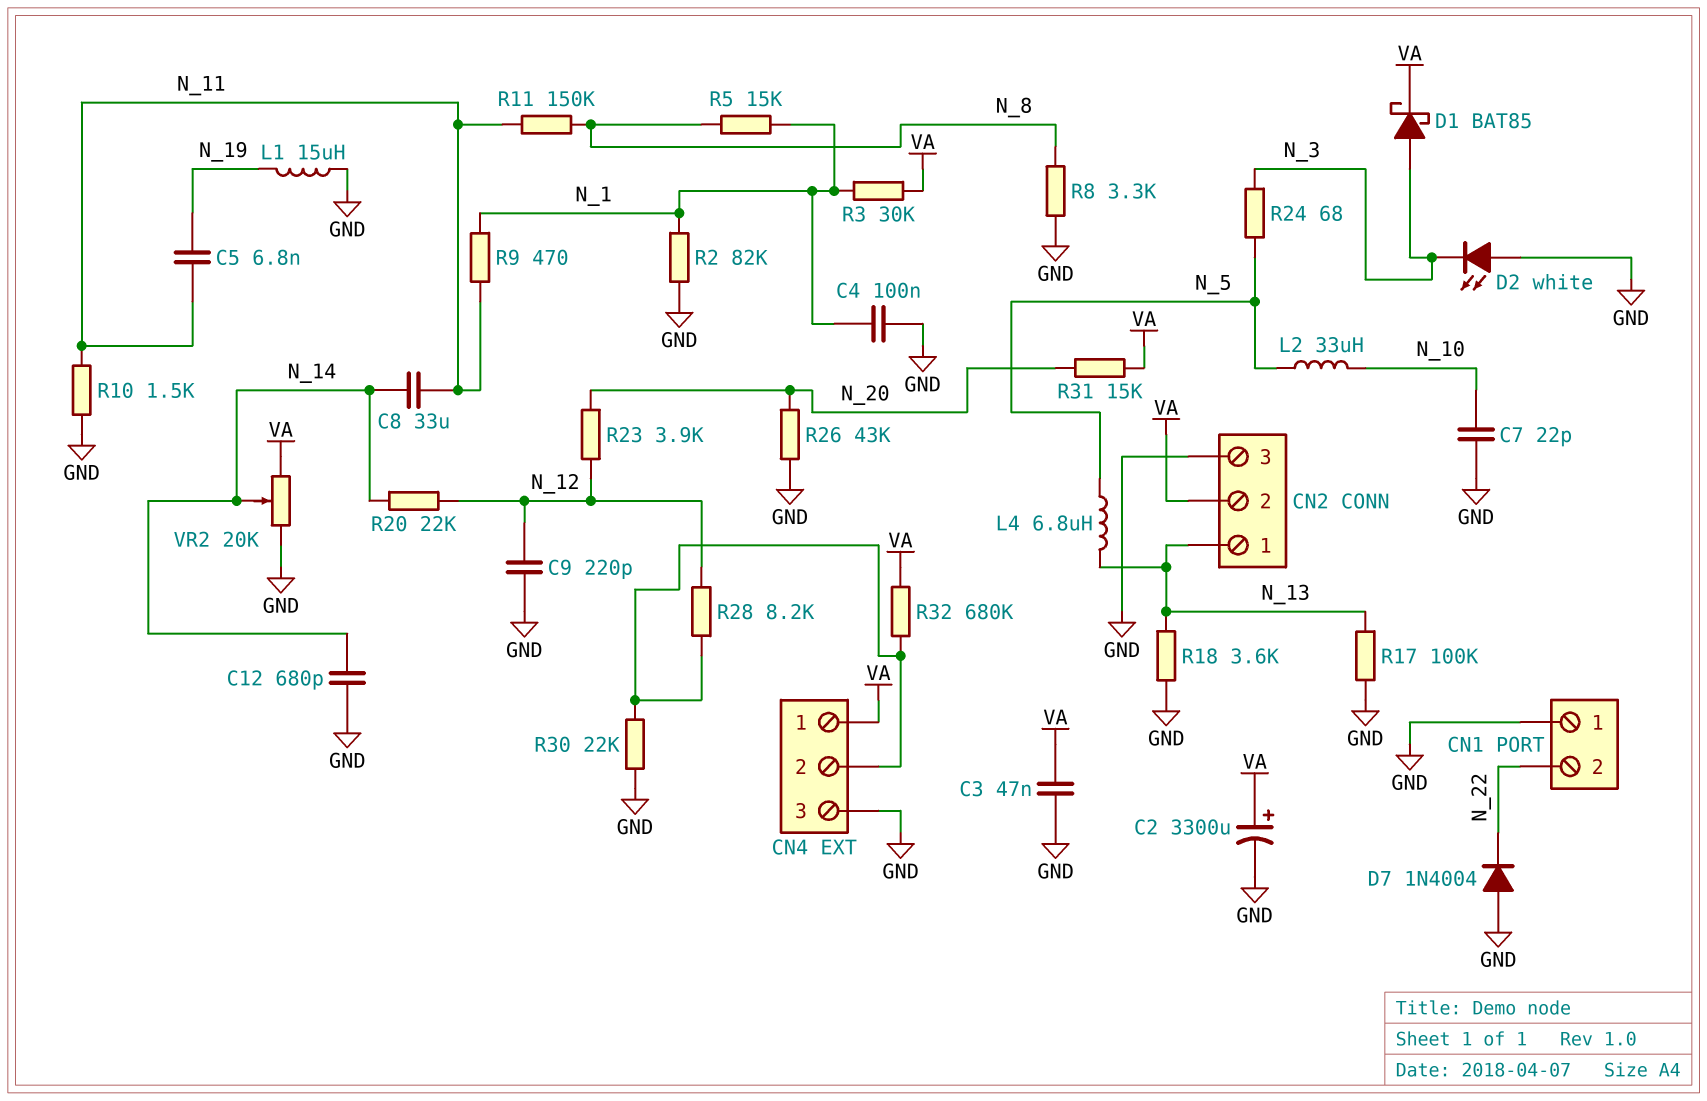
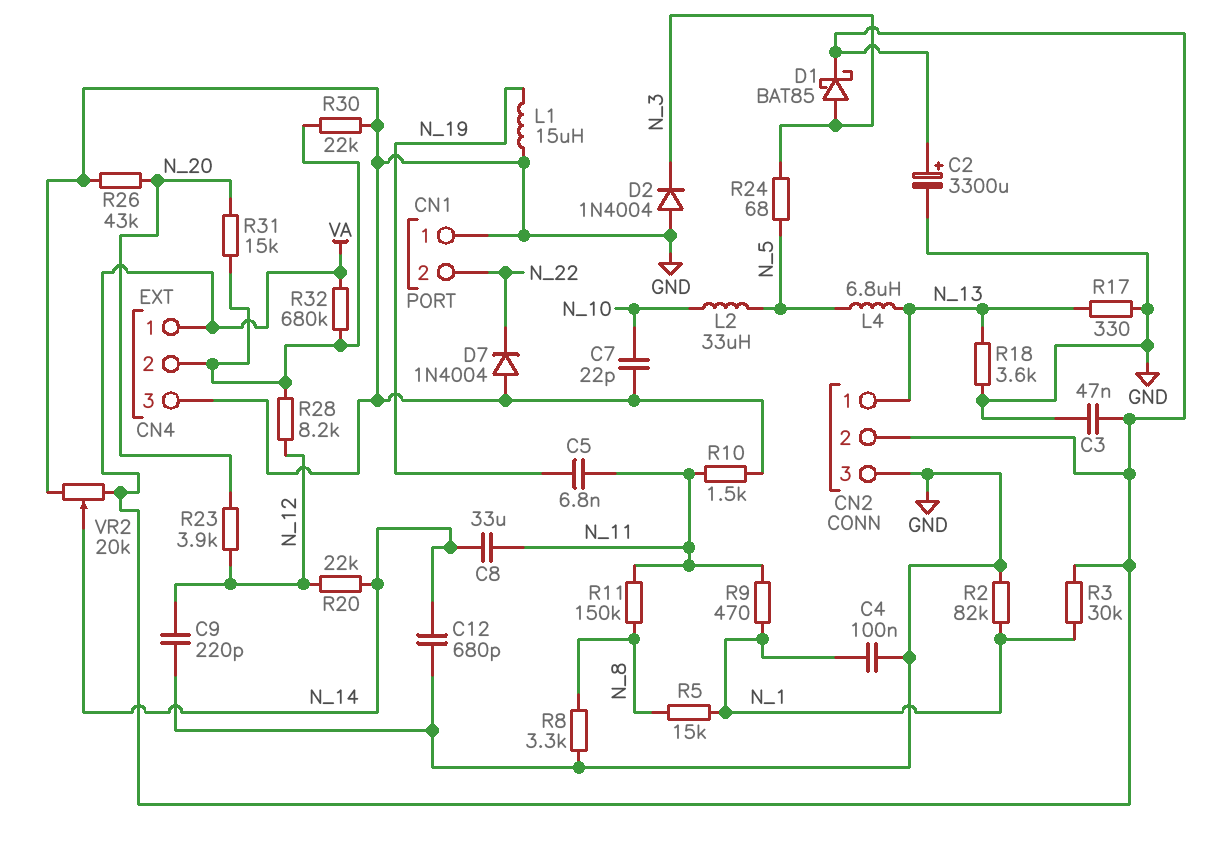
D2: LED white (A GND, K N_3) -> diode 1N4004 (A GND, K N_3)
R17: 100k (GND, N_13) -> 330 (GND, N_13)
R31: 15k (N_20, VA) -> 15k (CN4/2, N_20)

